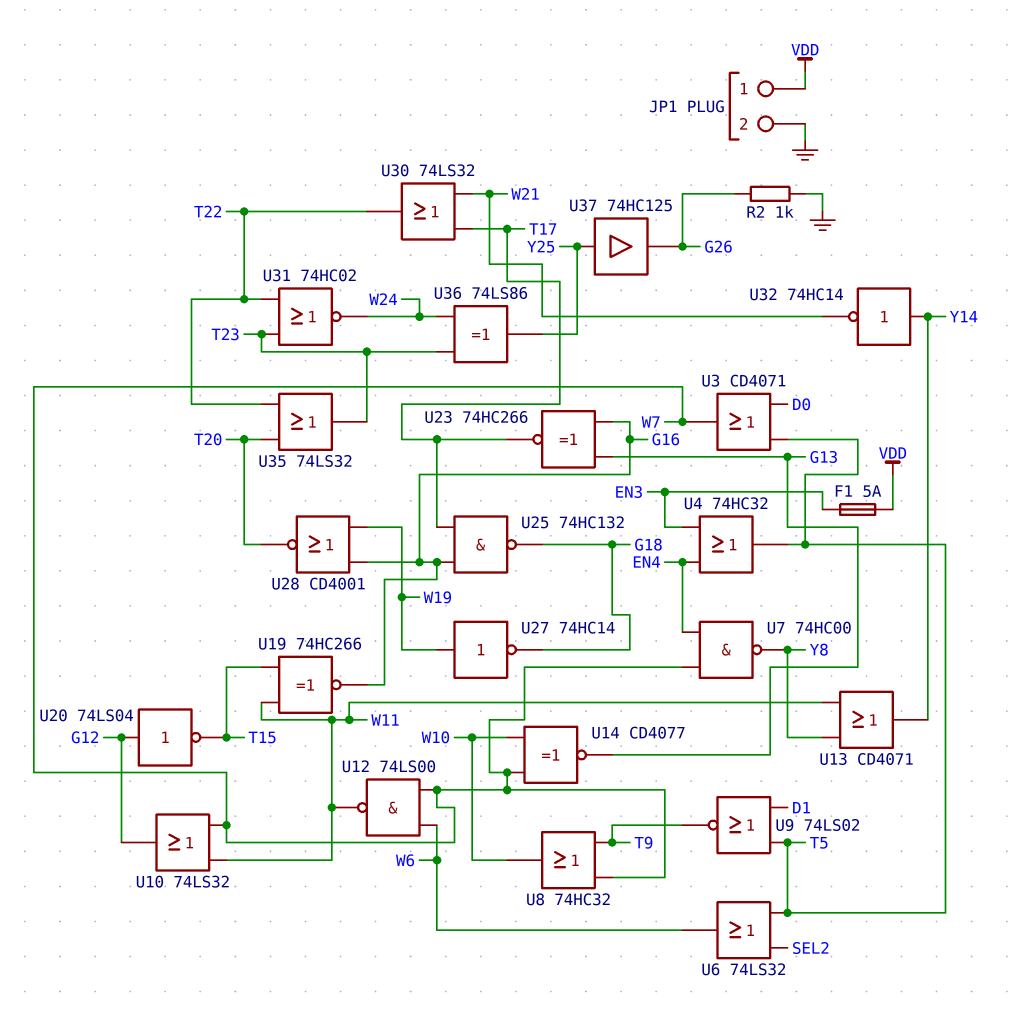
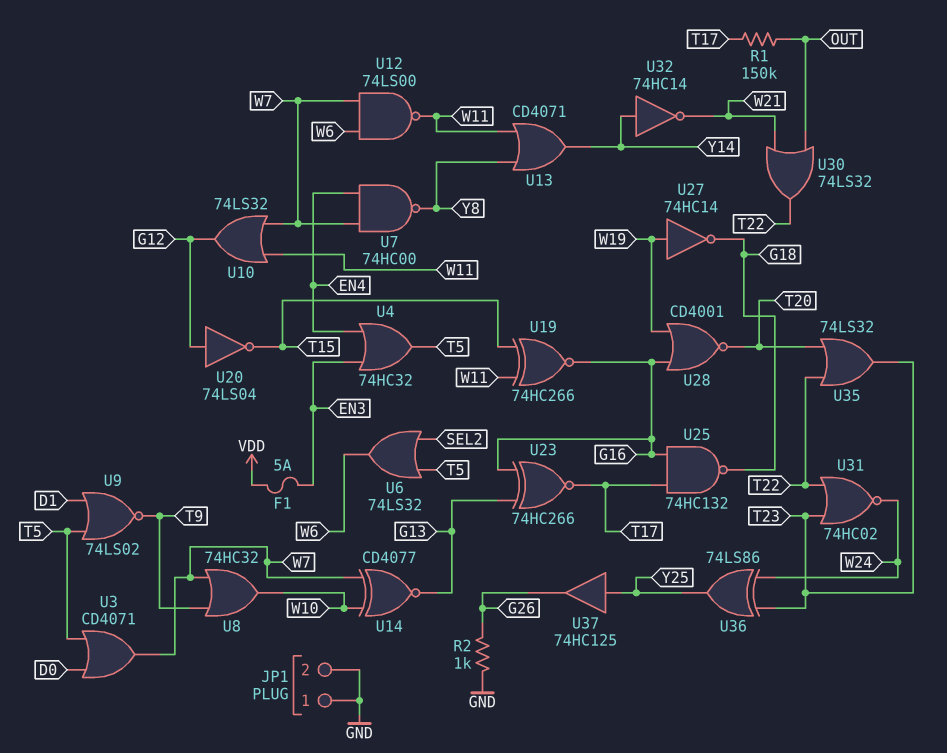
JP1 pin 1: VDD -> GND
R1: none -> 150k (OUT, T17)
U30: OR 74LS32 (in T17, in W21, out T22) -> OR 74LS32 (in OUT, in W21, out T22)

